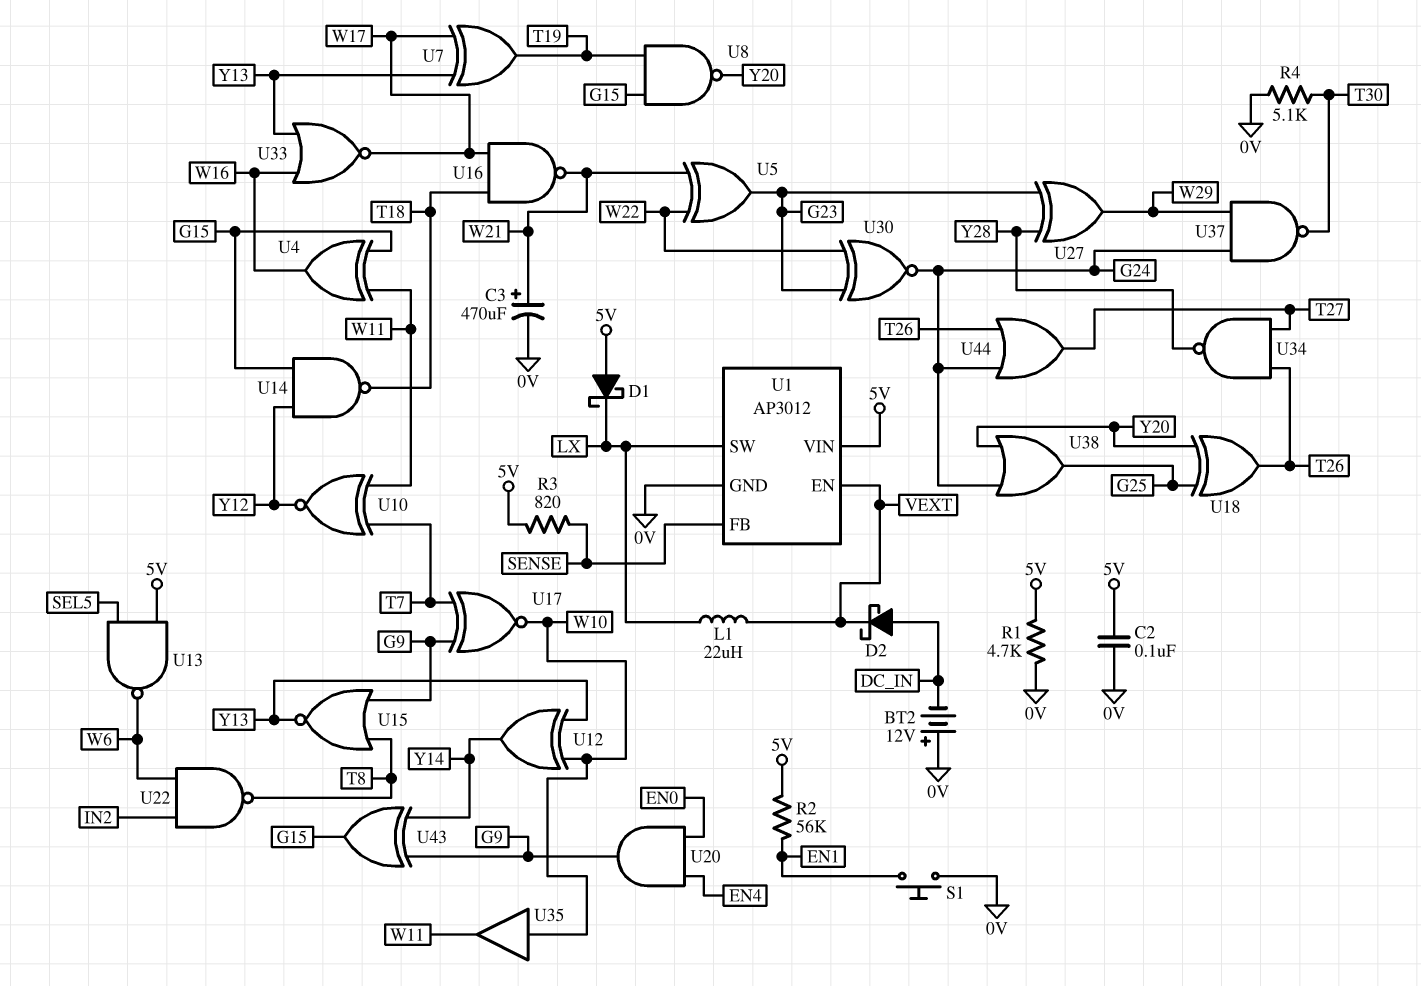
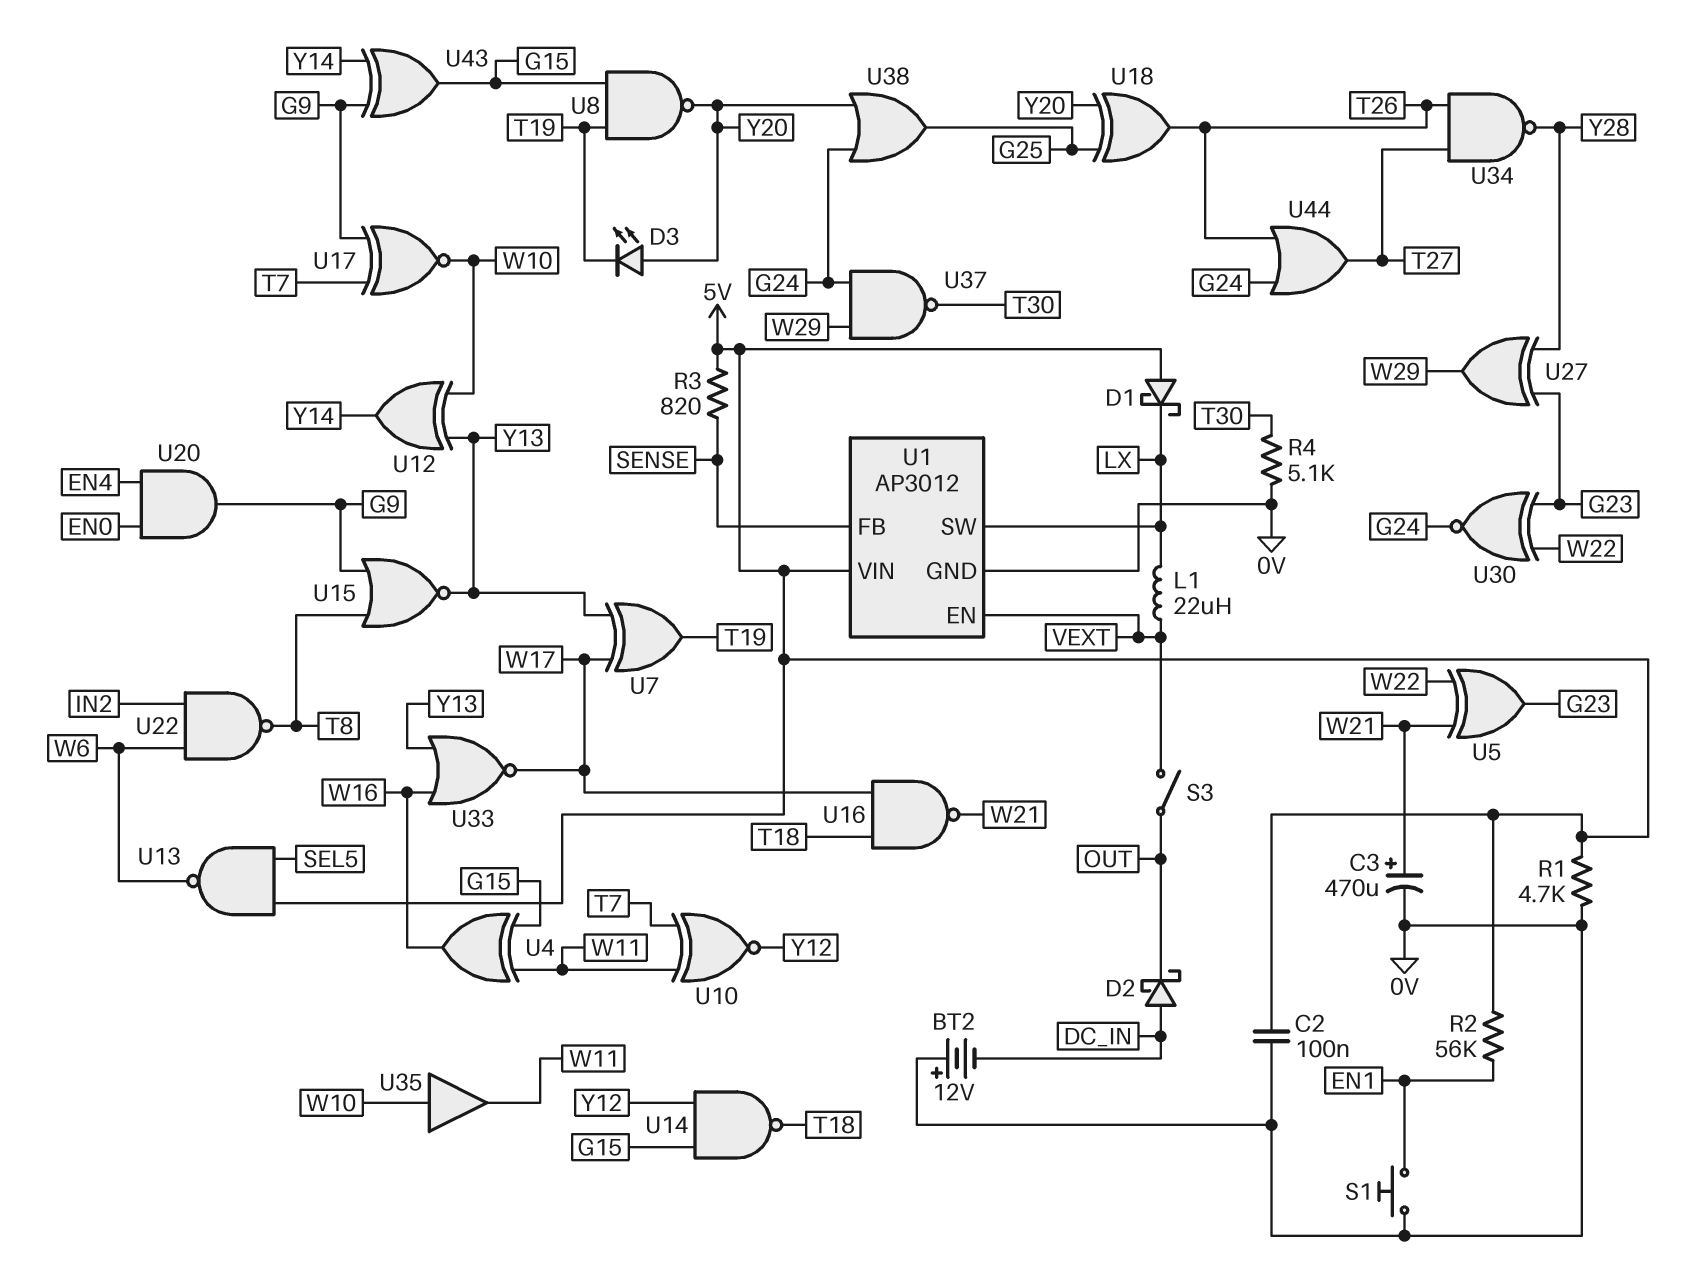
D2: schottky (A DC_IN, K VEXT) -> schottky (A DC_IN, K OUT)
D3: none -> LED (A Y20, K T19)
S3: none -> switch (OUT, VEXT)

